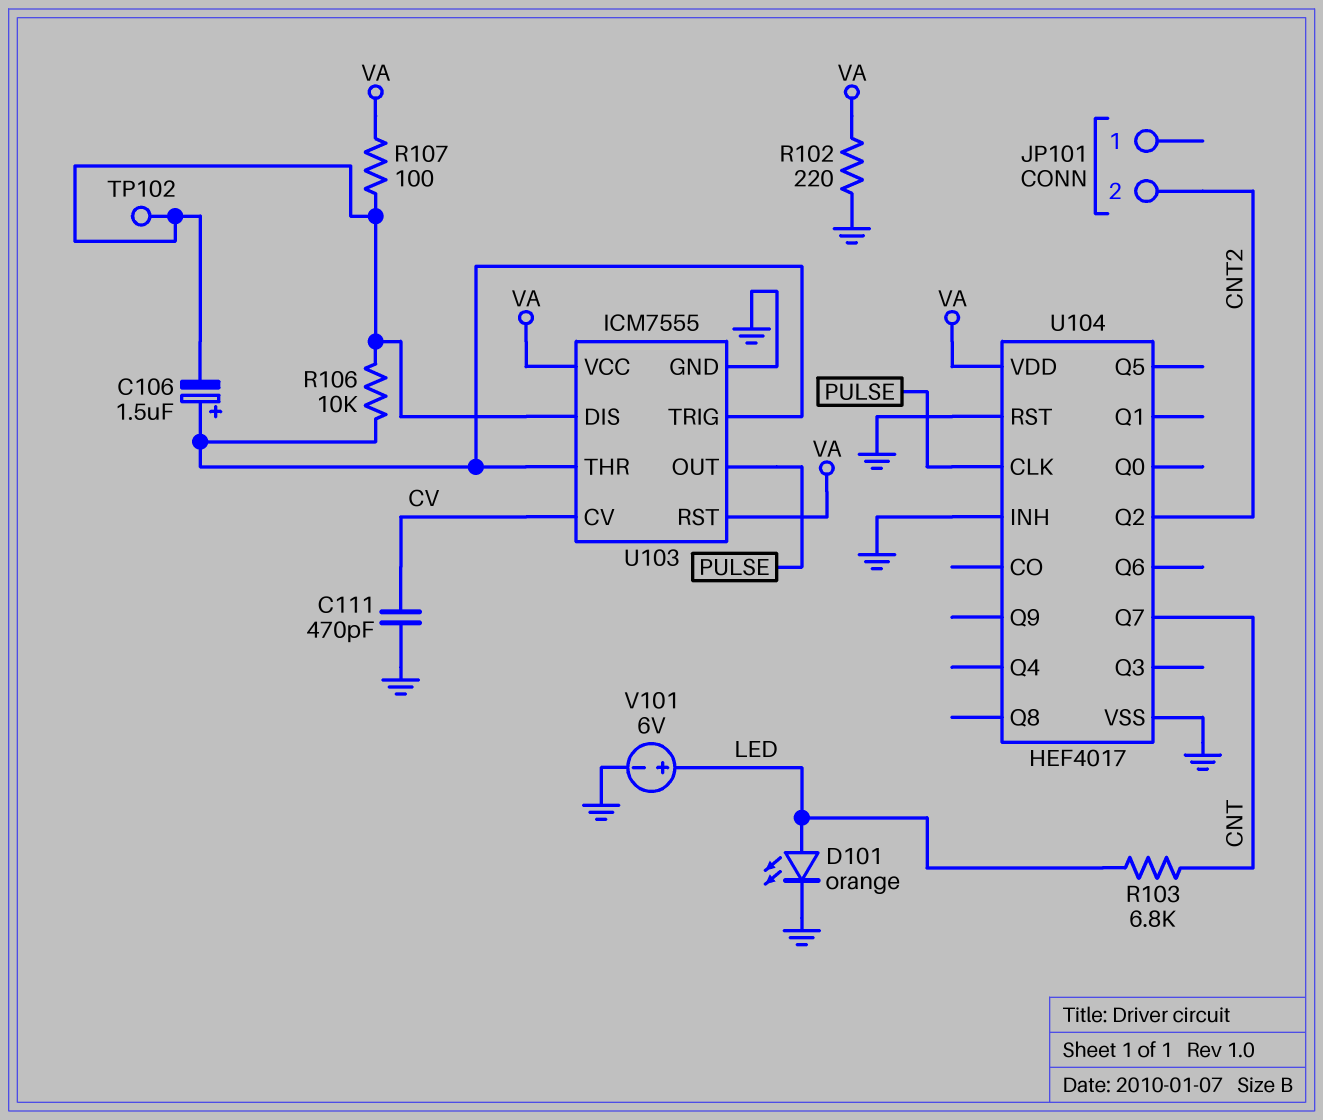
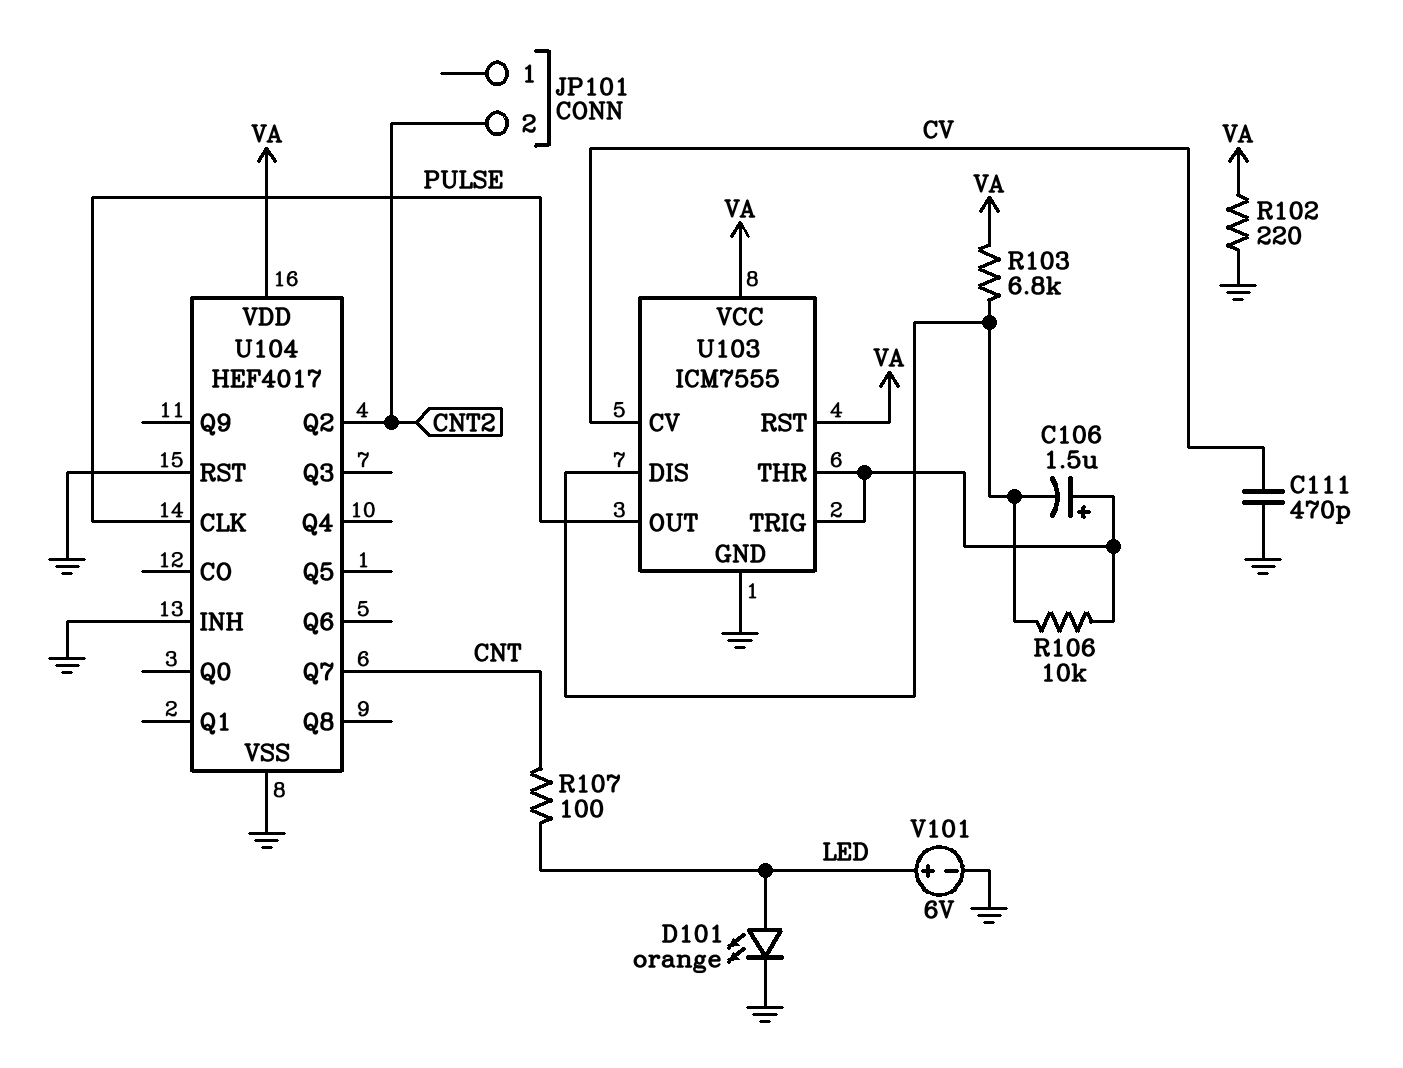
R103: 6.8k (CNT, LED) -> 6.8k (U103/DIS, VA)
R107: 100 (U103/DIS, VA) -> 100 (CNT, LED)
TP102: test point (U103/DIS) -> none

